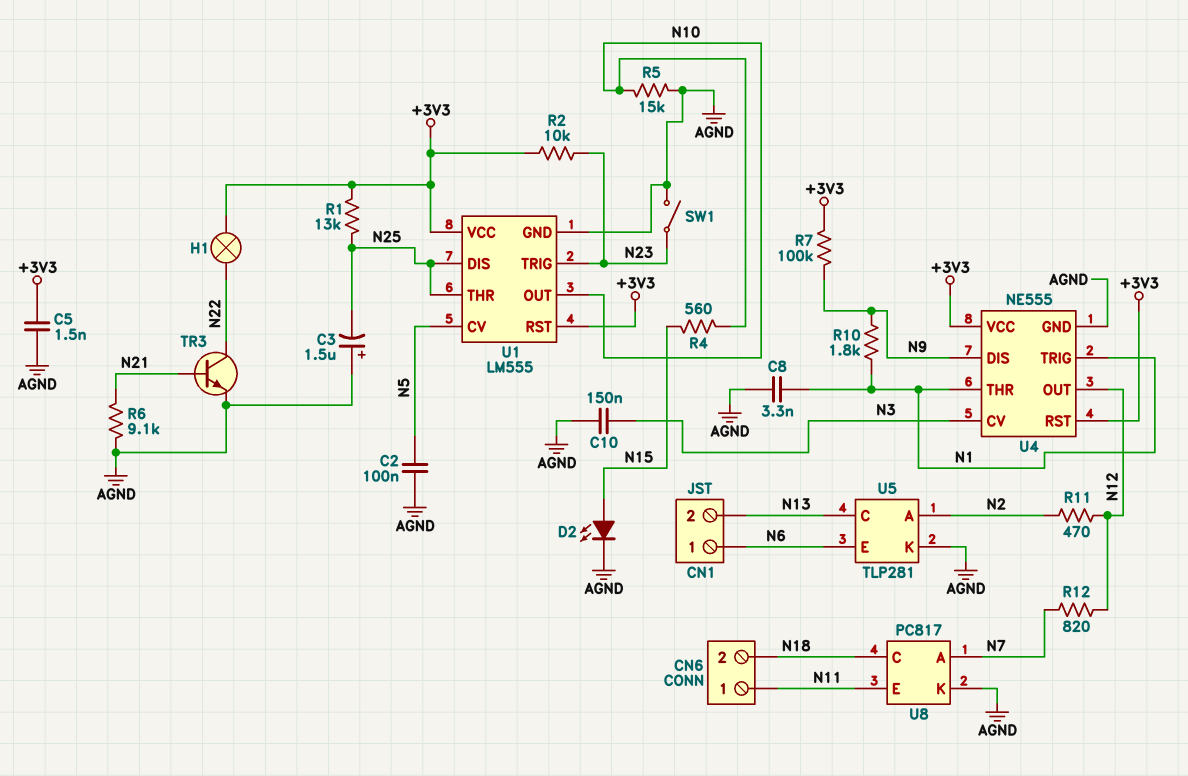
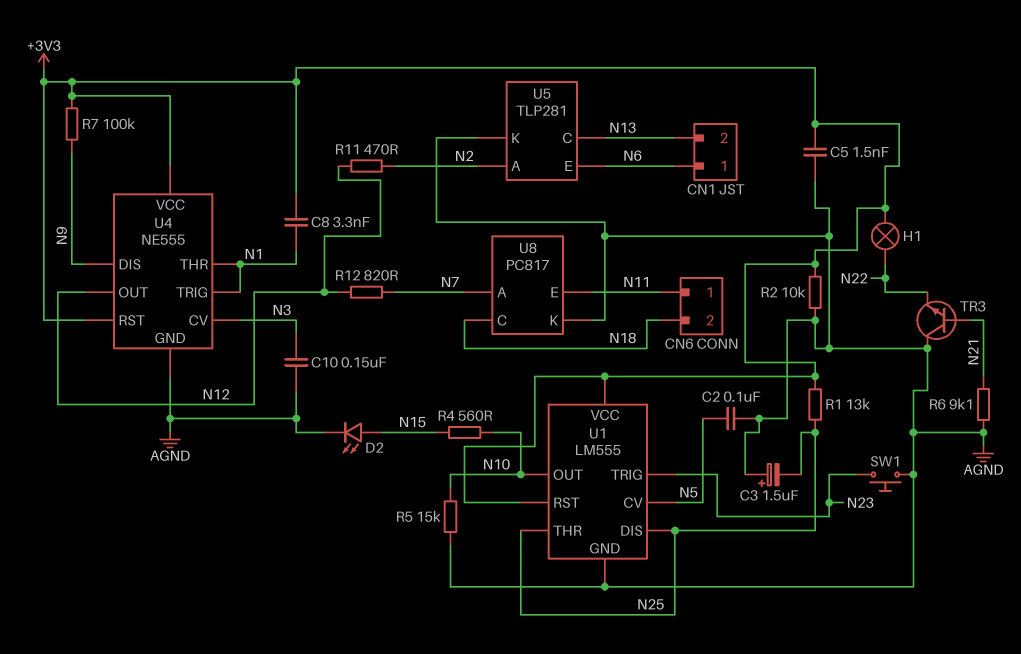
C8: 3.3nF (AGND, N1) -> 3.3nF (+3V3, N1)
R2: 10k (+3V3, N23) -> 10k (+3V3, AGND)
R10: 1.8k (N1, N9) -> none
SW1: switch (AGND, N23) -> button (AGND, N23)
TR3: NPN (B N21, C N22, E AGND) -> NPN (B N21, C AGND, E N22)

